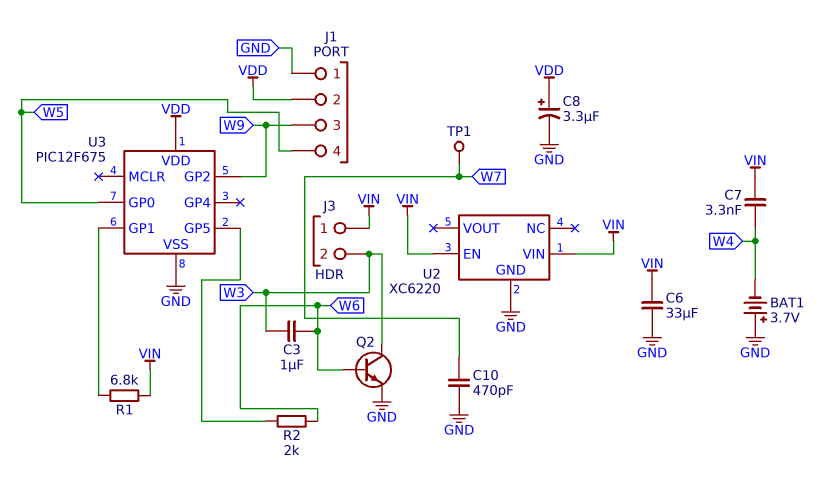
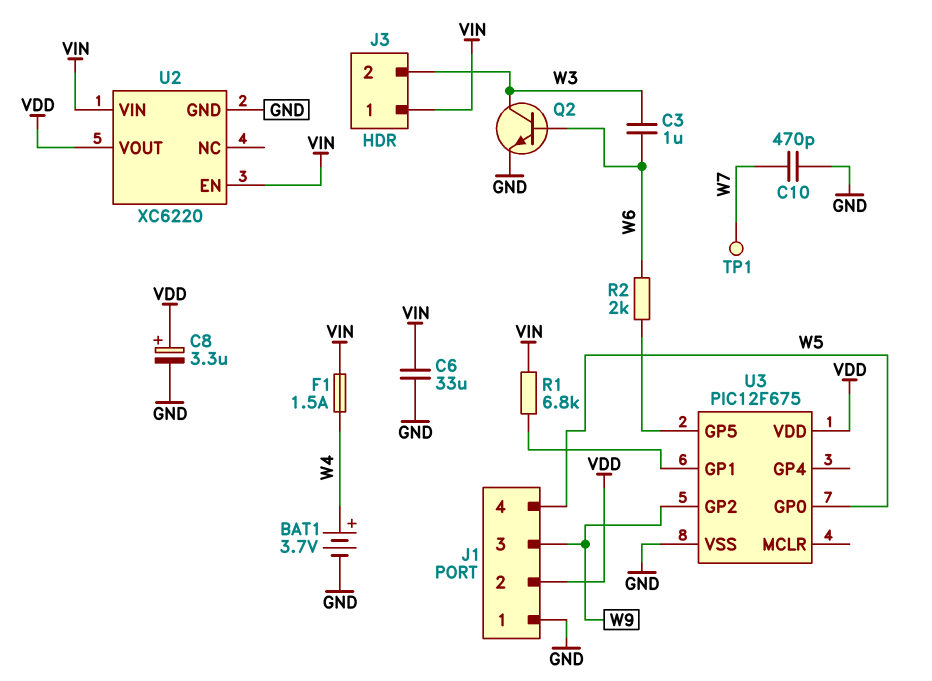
BAT1: 3.7V (plus GND, minus W4) -> 3.7V (plus W4, minus GND)
C7: 3.3nF (VIN, W4) -> none
F1: none -> 1.5A (VIN, W4)
U2 pin VOUT: none -> VDD

